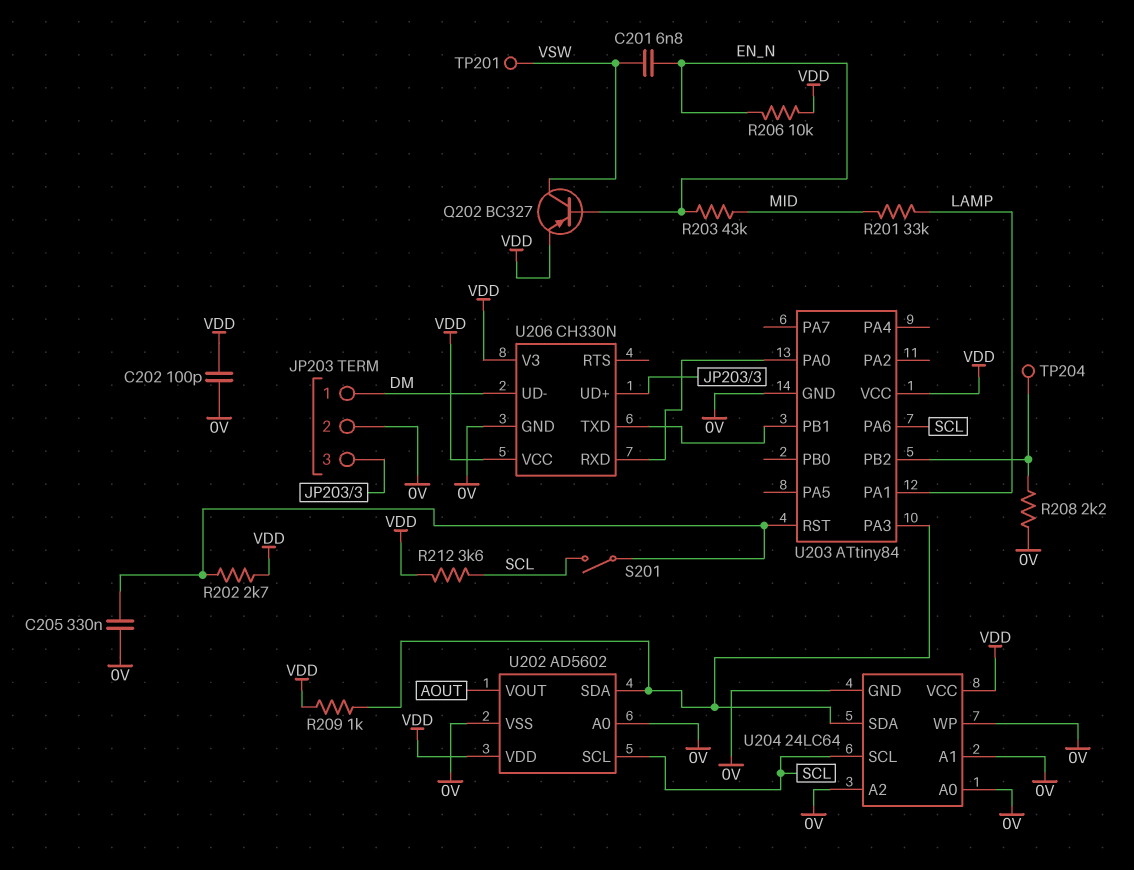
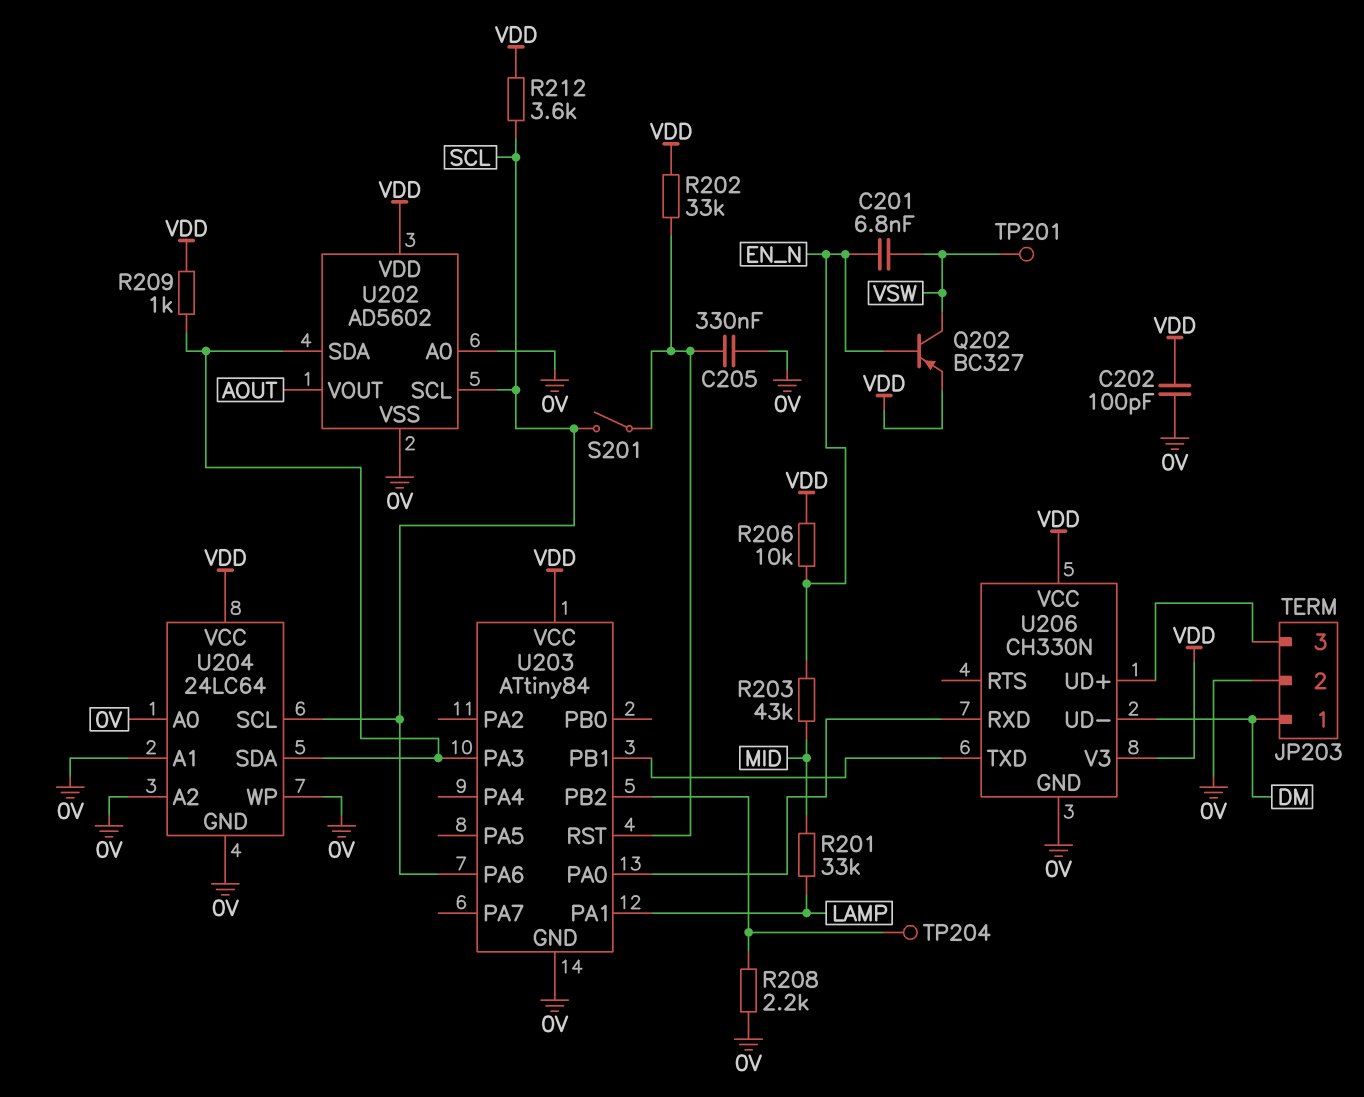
R202: 2.7k (U203/RST, VDD) -> 33k (U203/RST, VDD)

